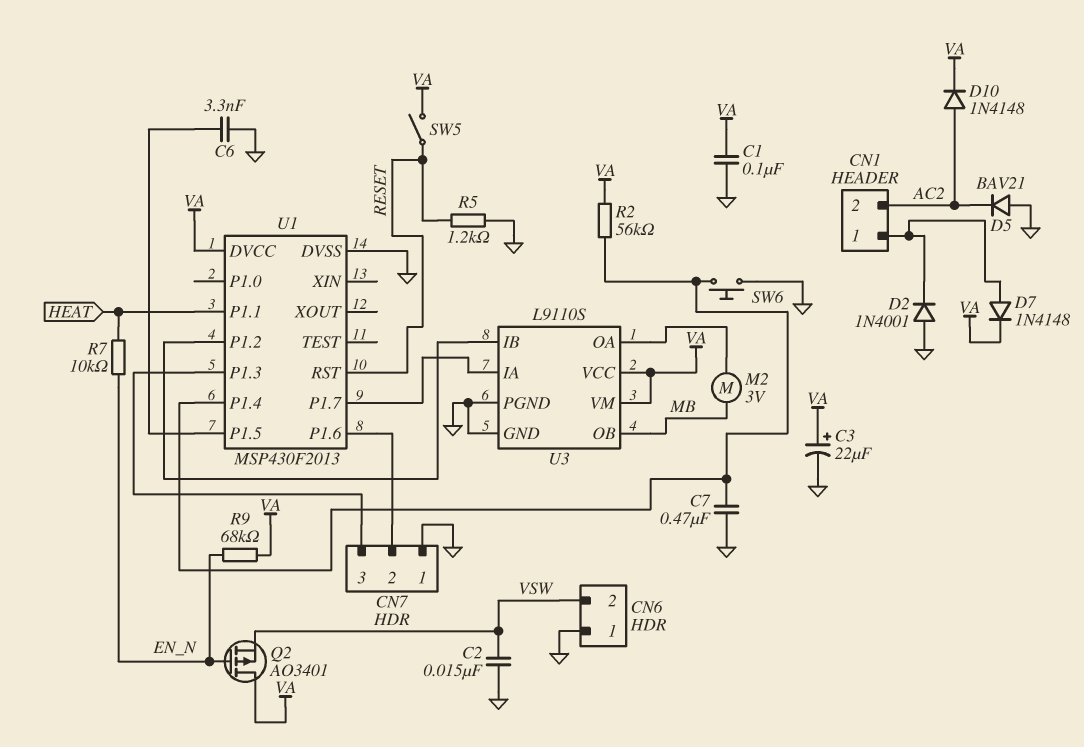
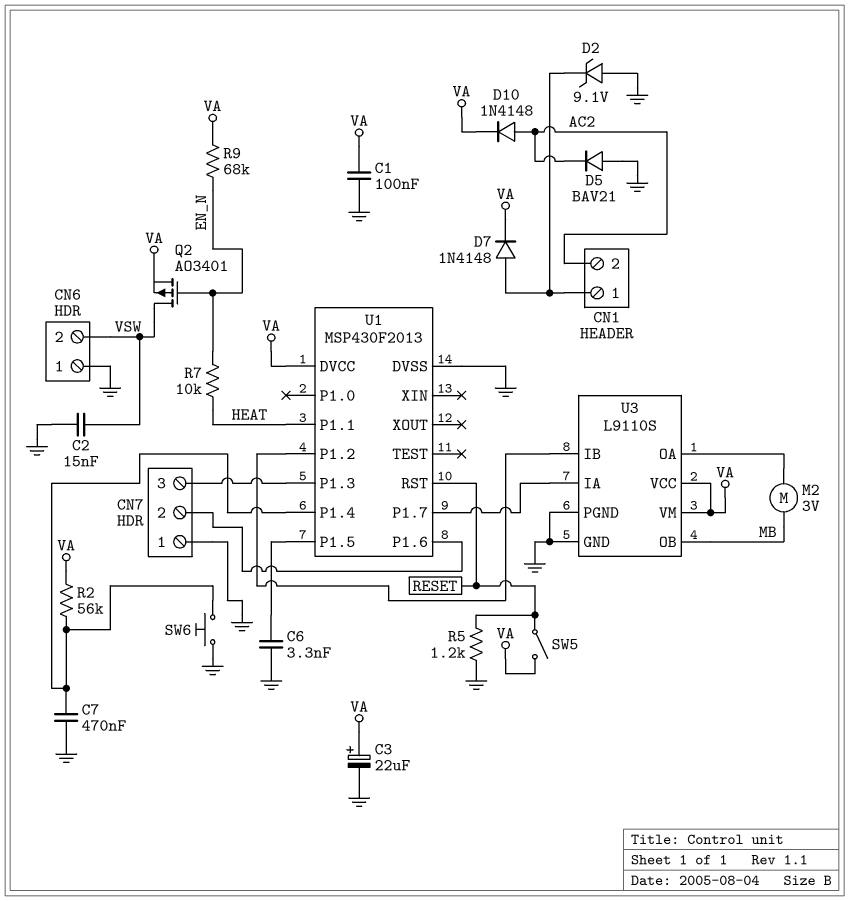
D2: diode 1N4001 (A GND, K CN1/1) -> zener 9.1V (A GND, K CN1/1)
Q2: PMOS AO3401 (G EN_N, D VA, S VSW) -> PMOS AO3401 (G EN_N, D VSW, S VA)

